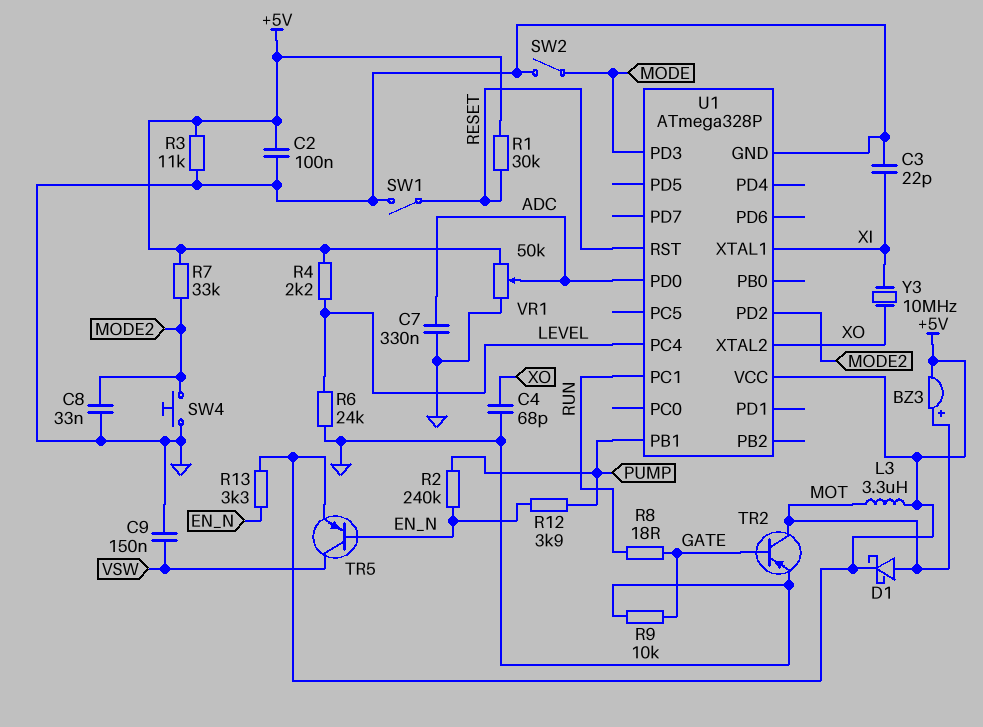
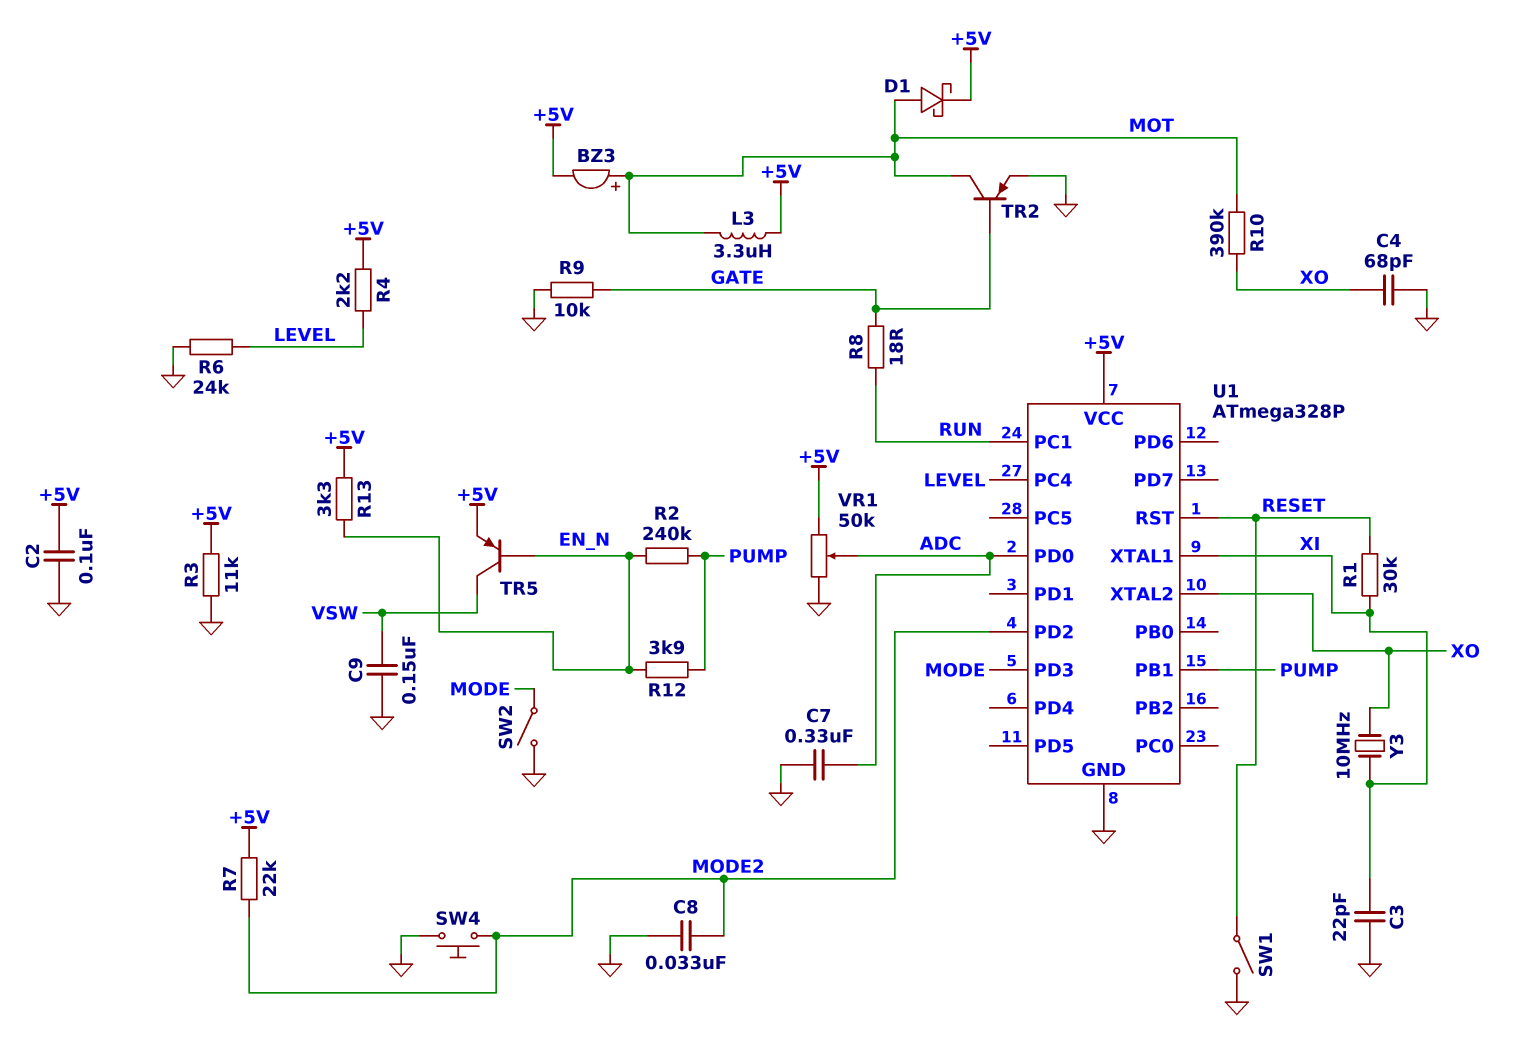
R1: 30k (+5V, RESET) -> 30k (RESET, XI)
R7: 33k (+5V, MODE2) -> 22k (+5V, MODE2)
R10: none -> 390k (MOT, XO)

